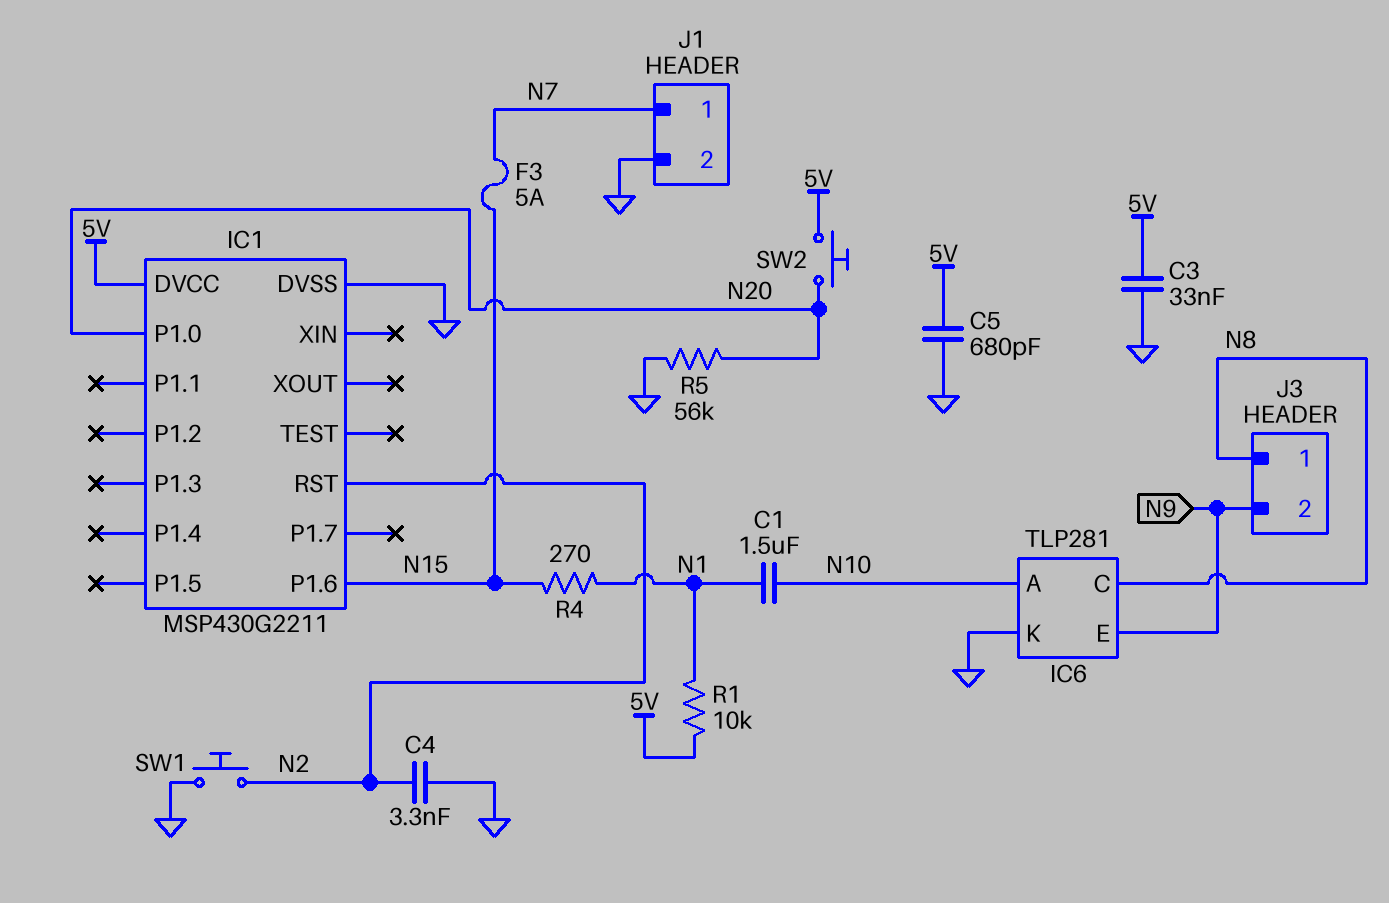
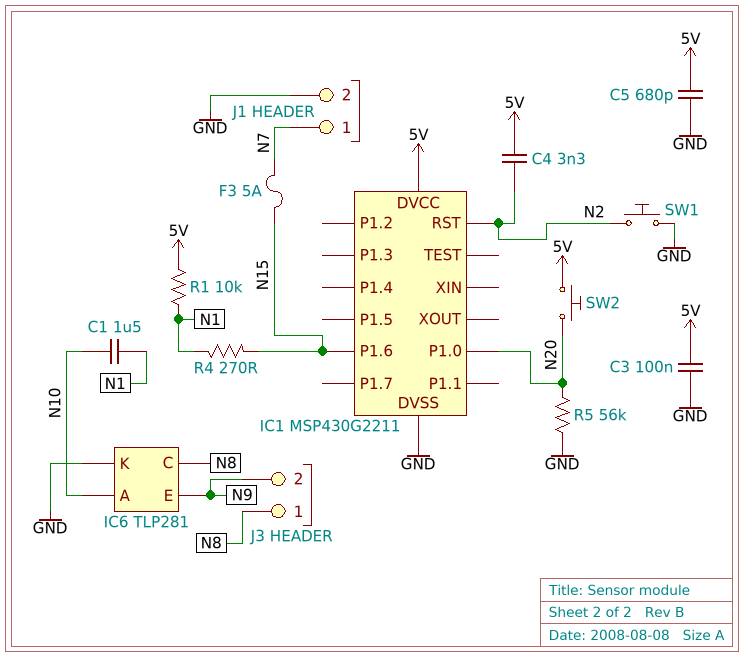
C3: 33nF (5V, GND) -> 100nF (5V, GND)
C4: 3.3nF (GND, N2) -> 3.3nF (5V, N2)

